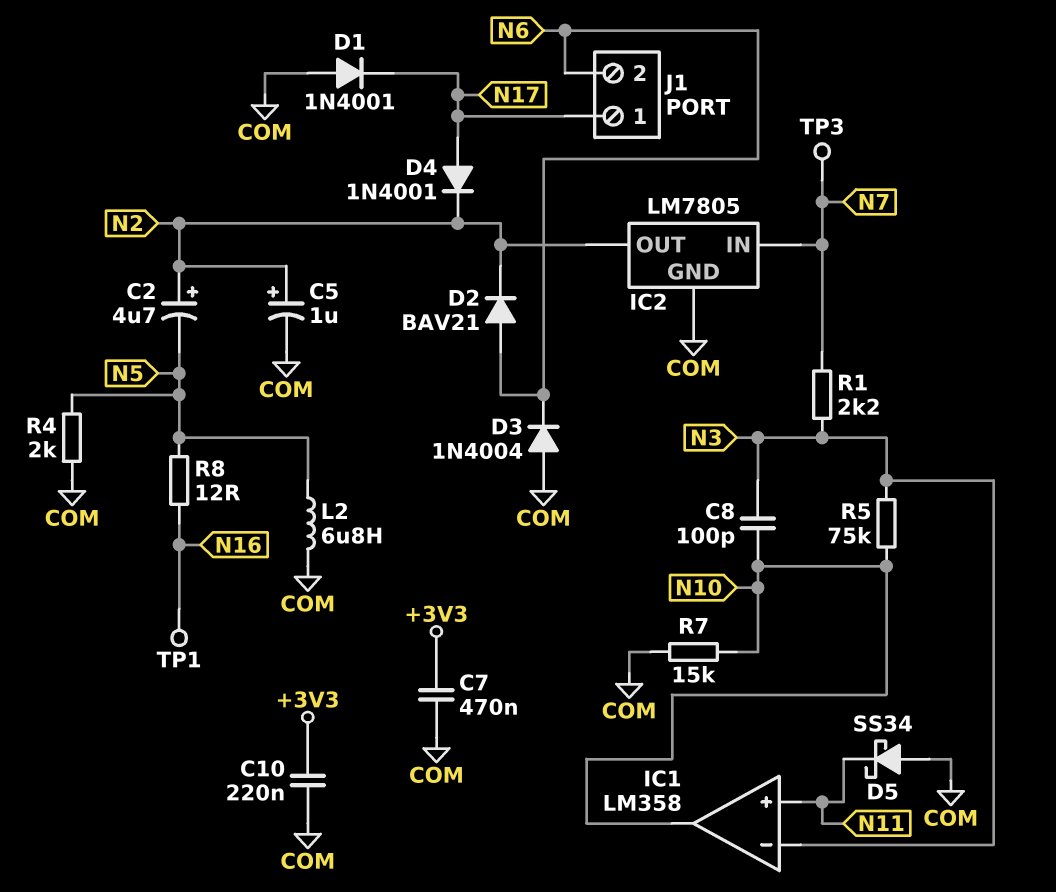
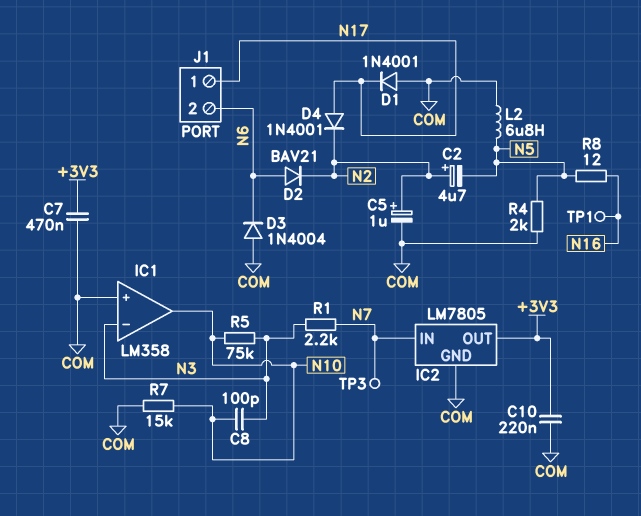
D5: schottky SS34 (A COM, K N11) -> none
IC1 pin in+: N11 -> COM
IC2 pin OUT: N2 -> +3V3

